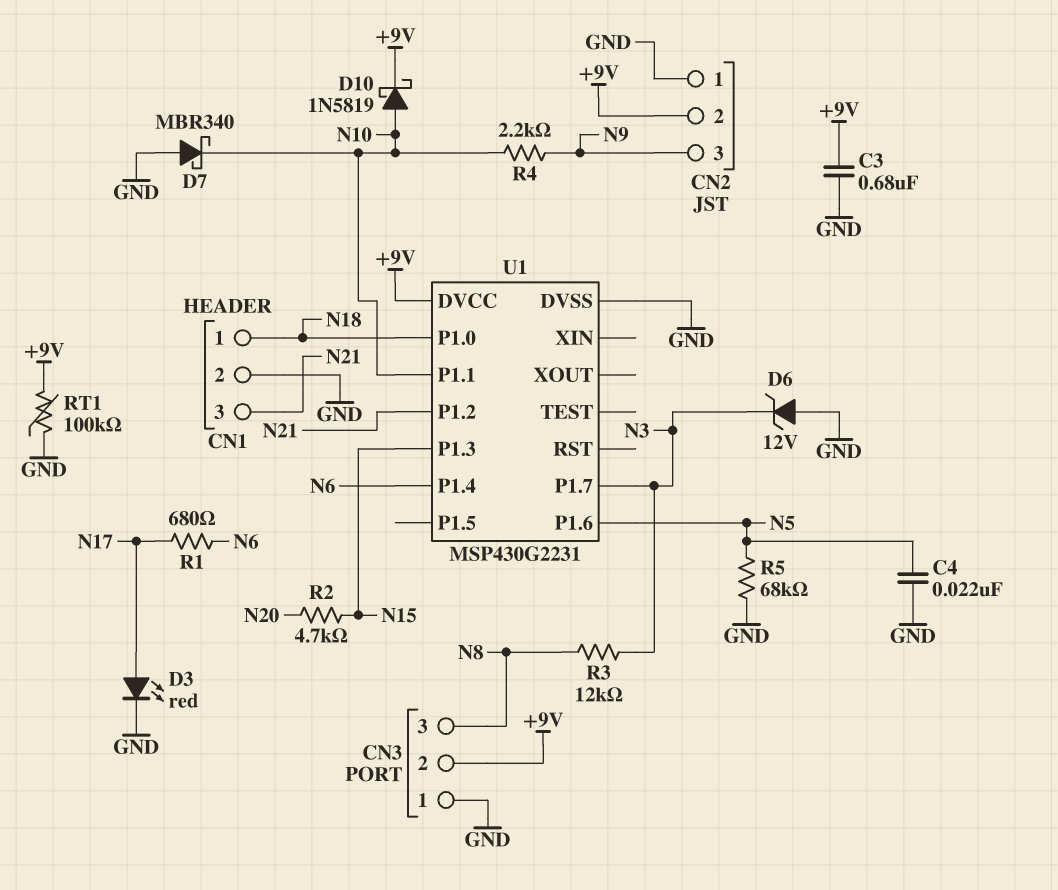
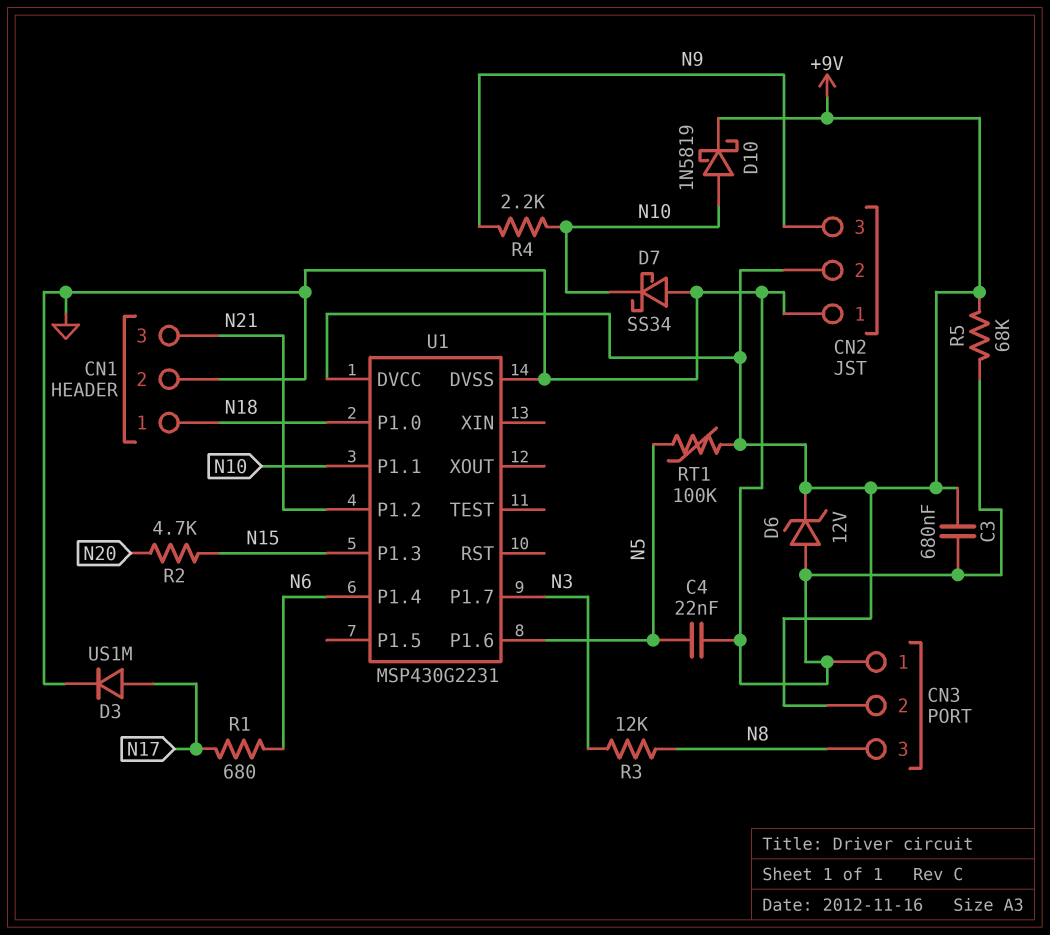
D3: LED red (A N17, K GND) -> diode US1M (A N17, K GND)
D6: zener 12V (A GND, K N3) -> zener 12V (A GND, K +9V)
D7: schottky MBR340 (A GND, K N10) -> schottky SS34 (A GND, K N10)
R5: 68k (GND, N5) -> 68k (+9V, GND)
RT1: 100k (+9V, GND) -> 100k (+9V, N5)

